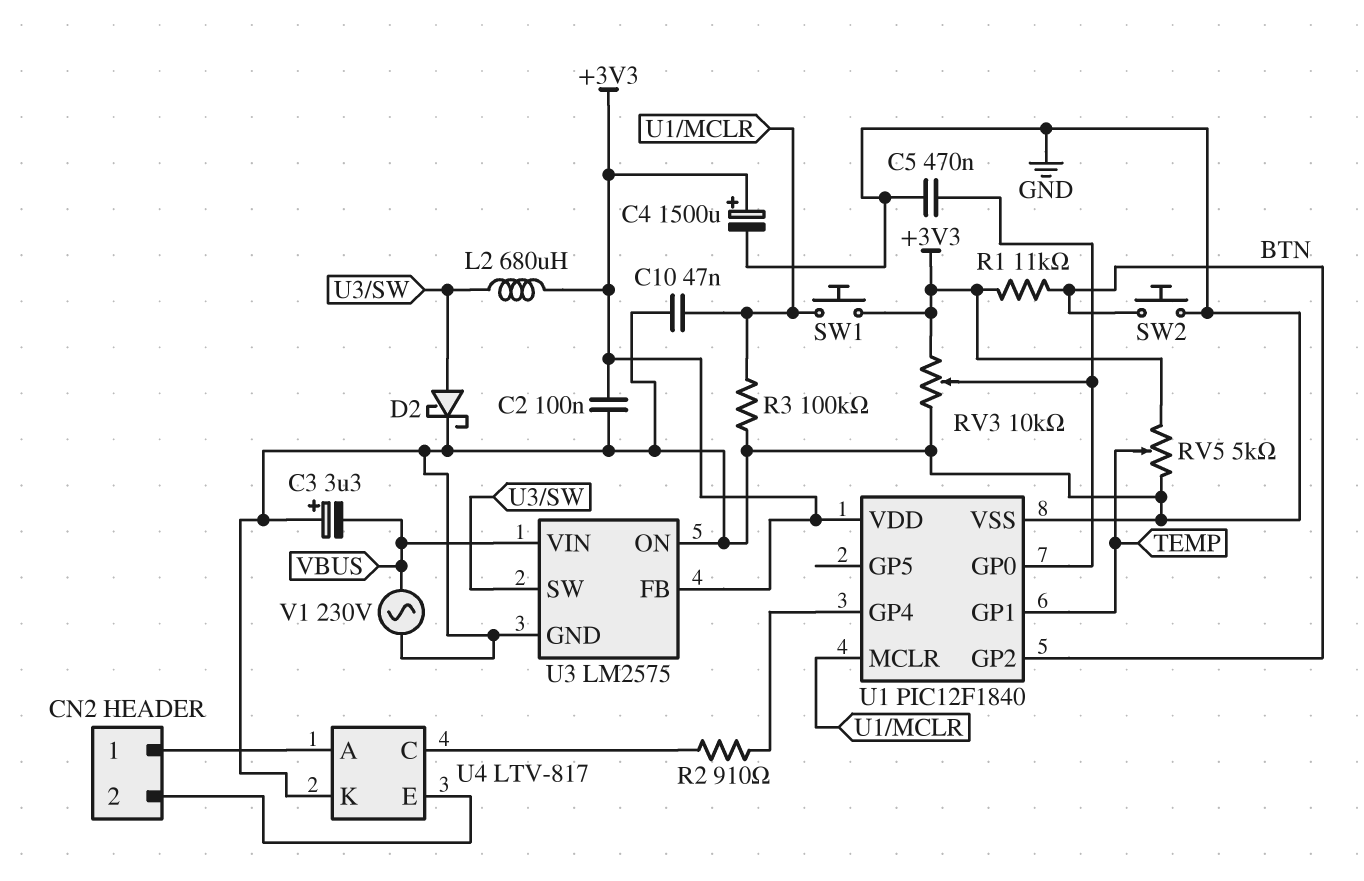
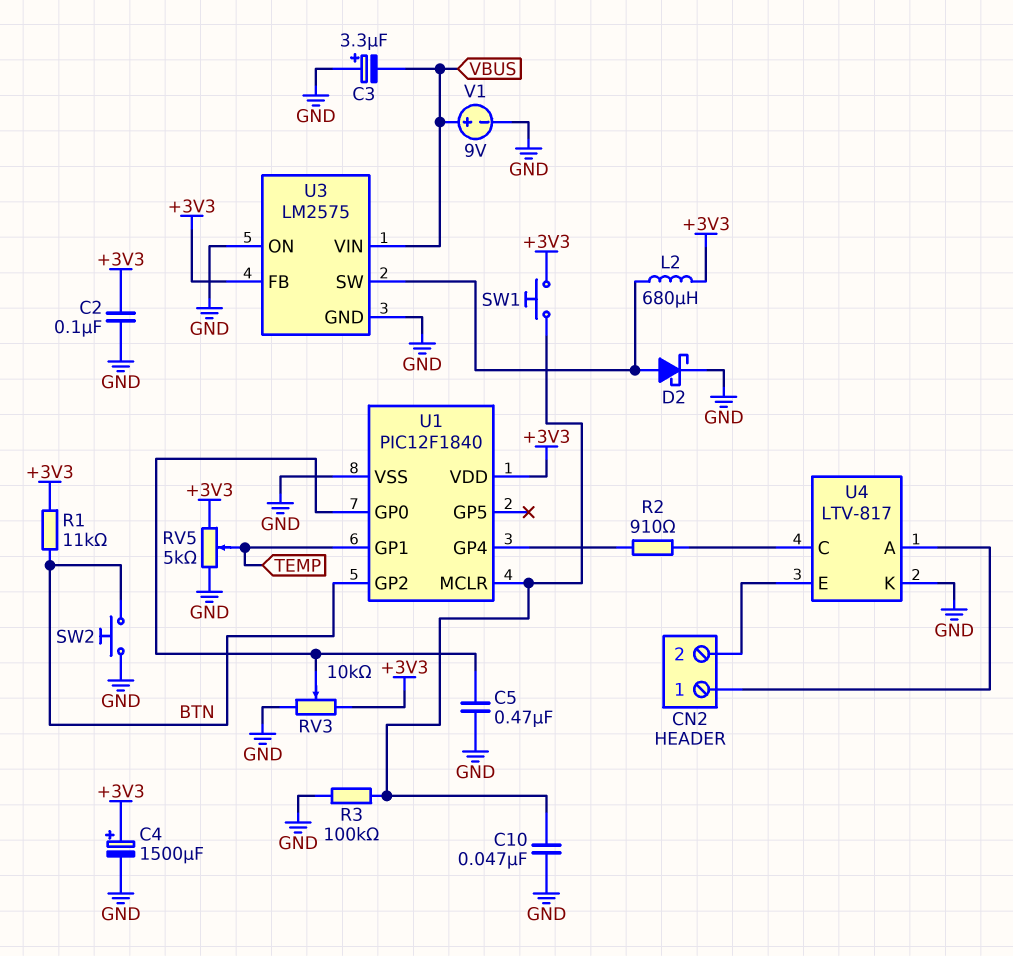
V1: AC 230V (GND, VBUS) -> 9V (plus VBUS, minus GND)

